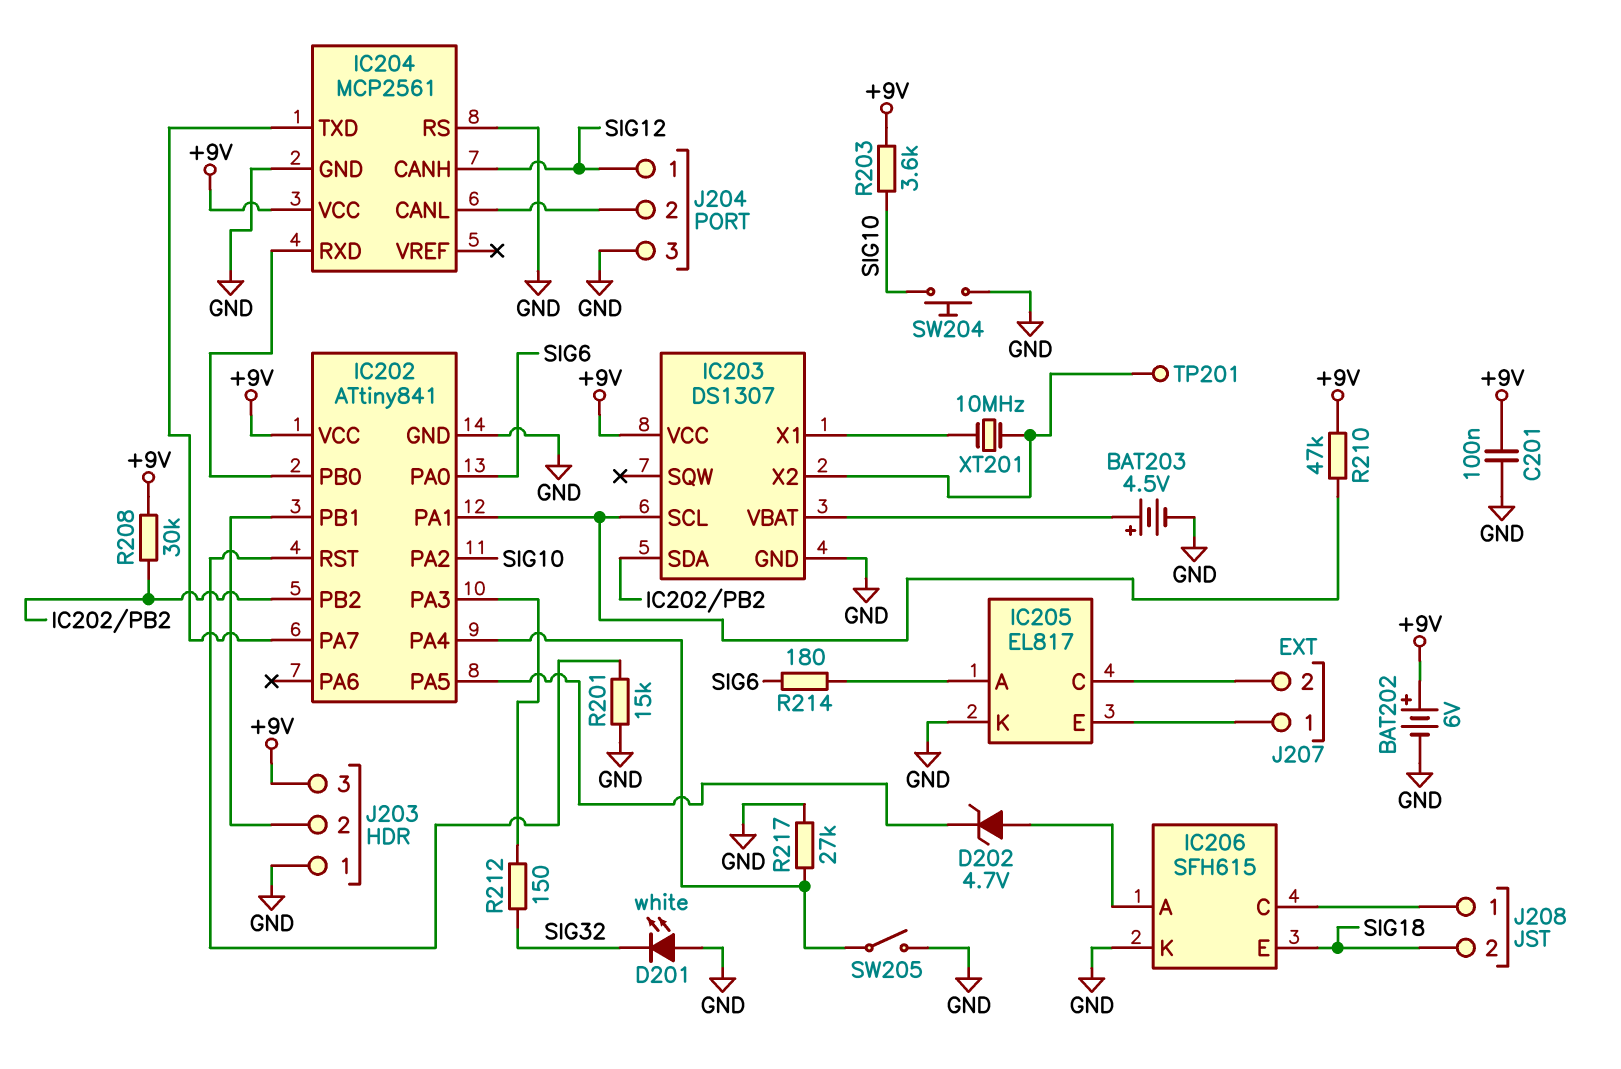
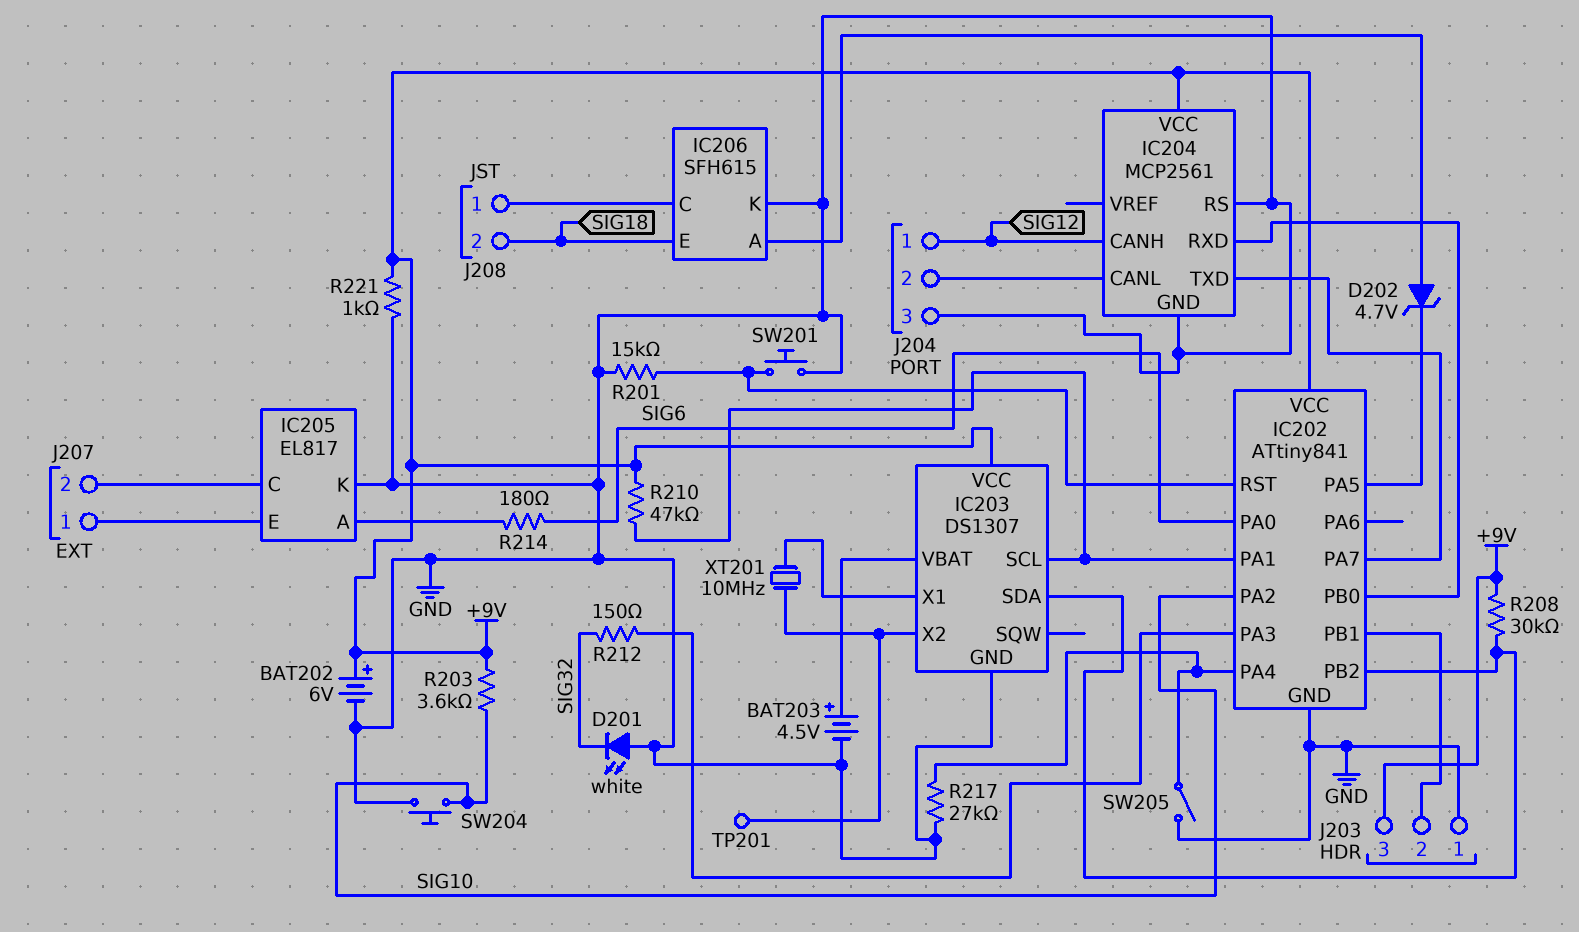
C201: 100nF (+9V, GND) -> none
R221: none -> 1k (+9V, GND)
SW201: none -> button (GND, IC202/RST)

